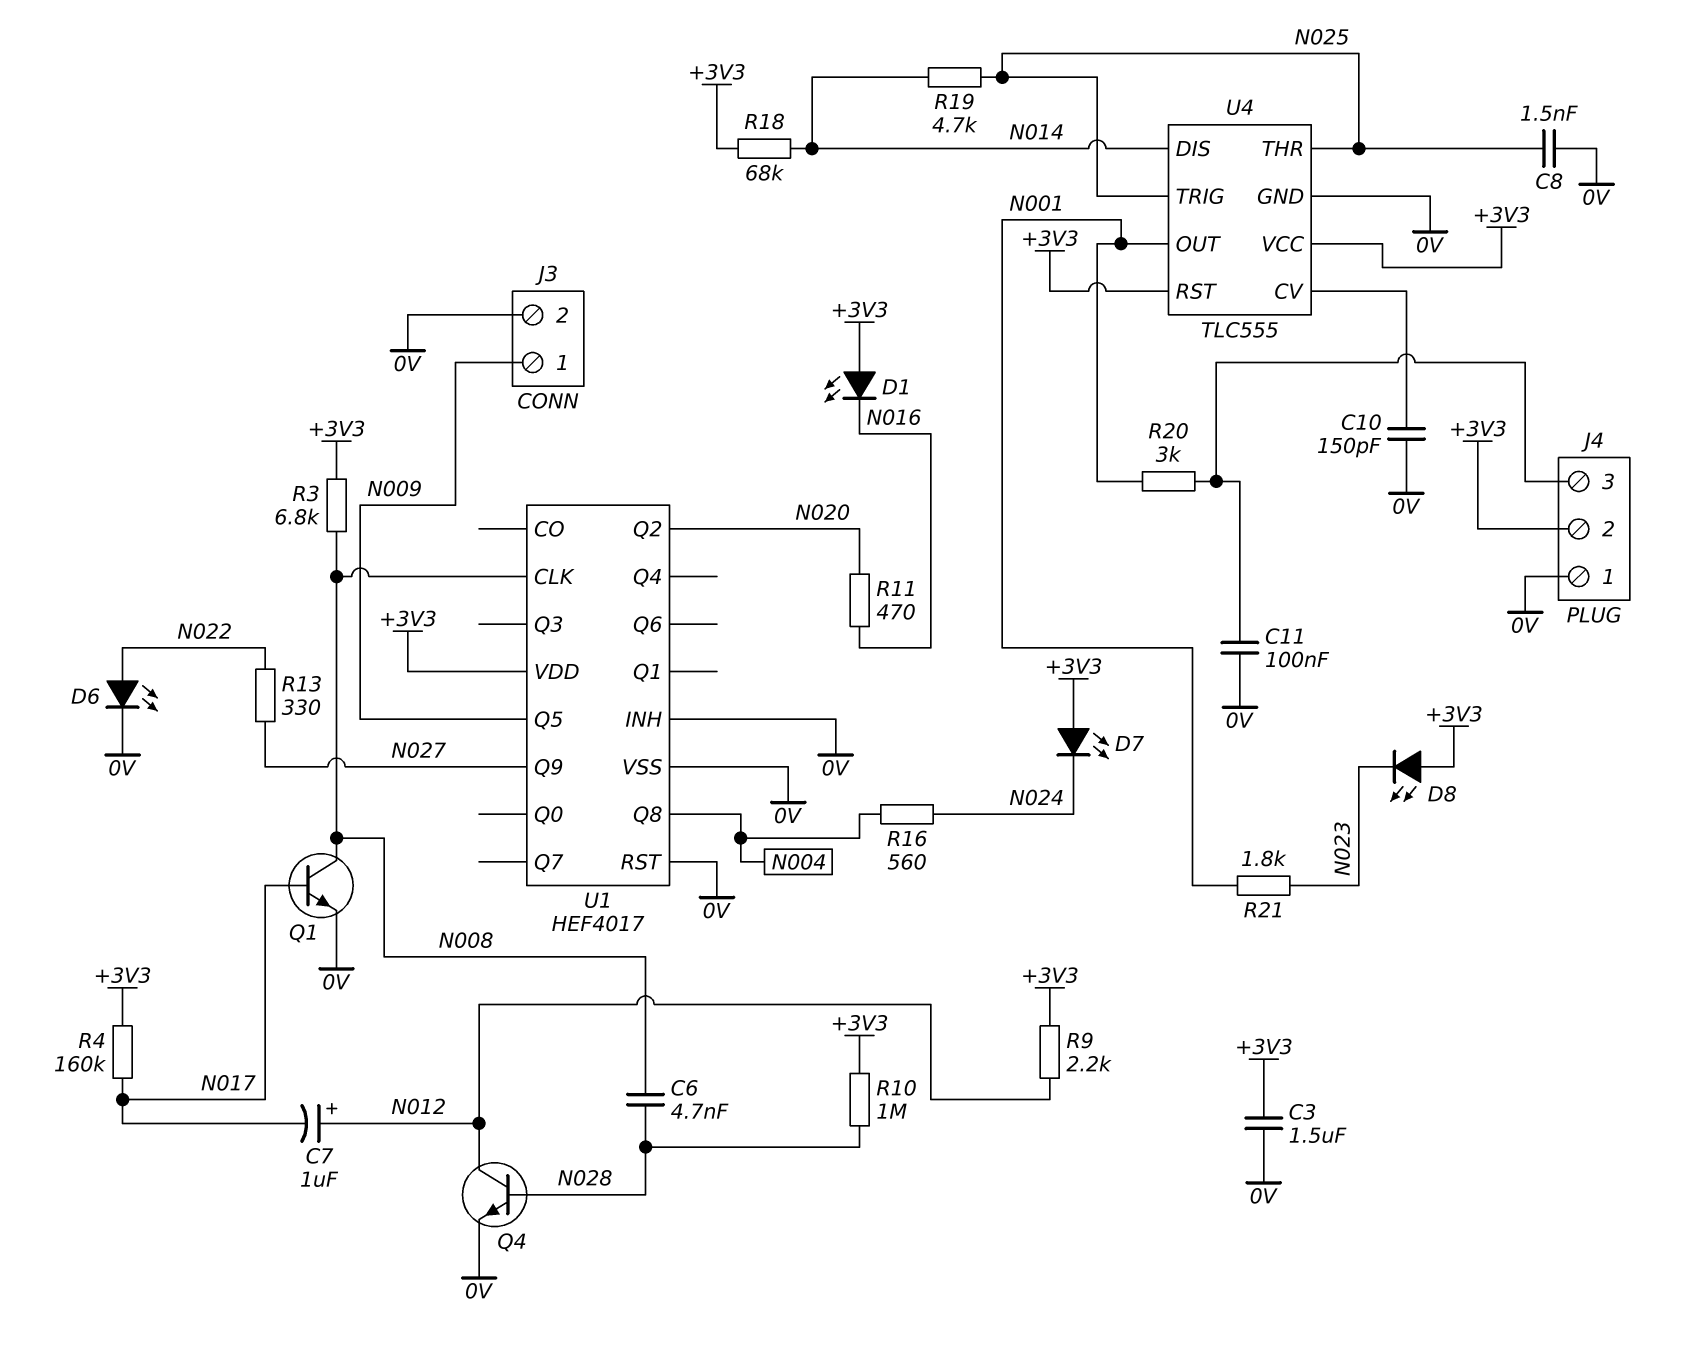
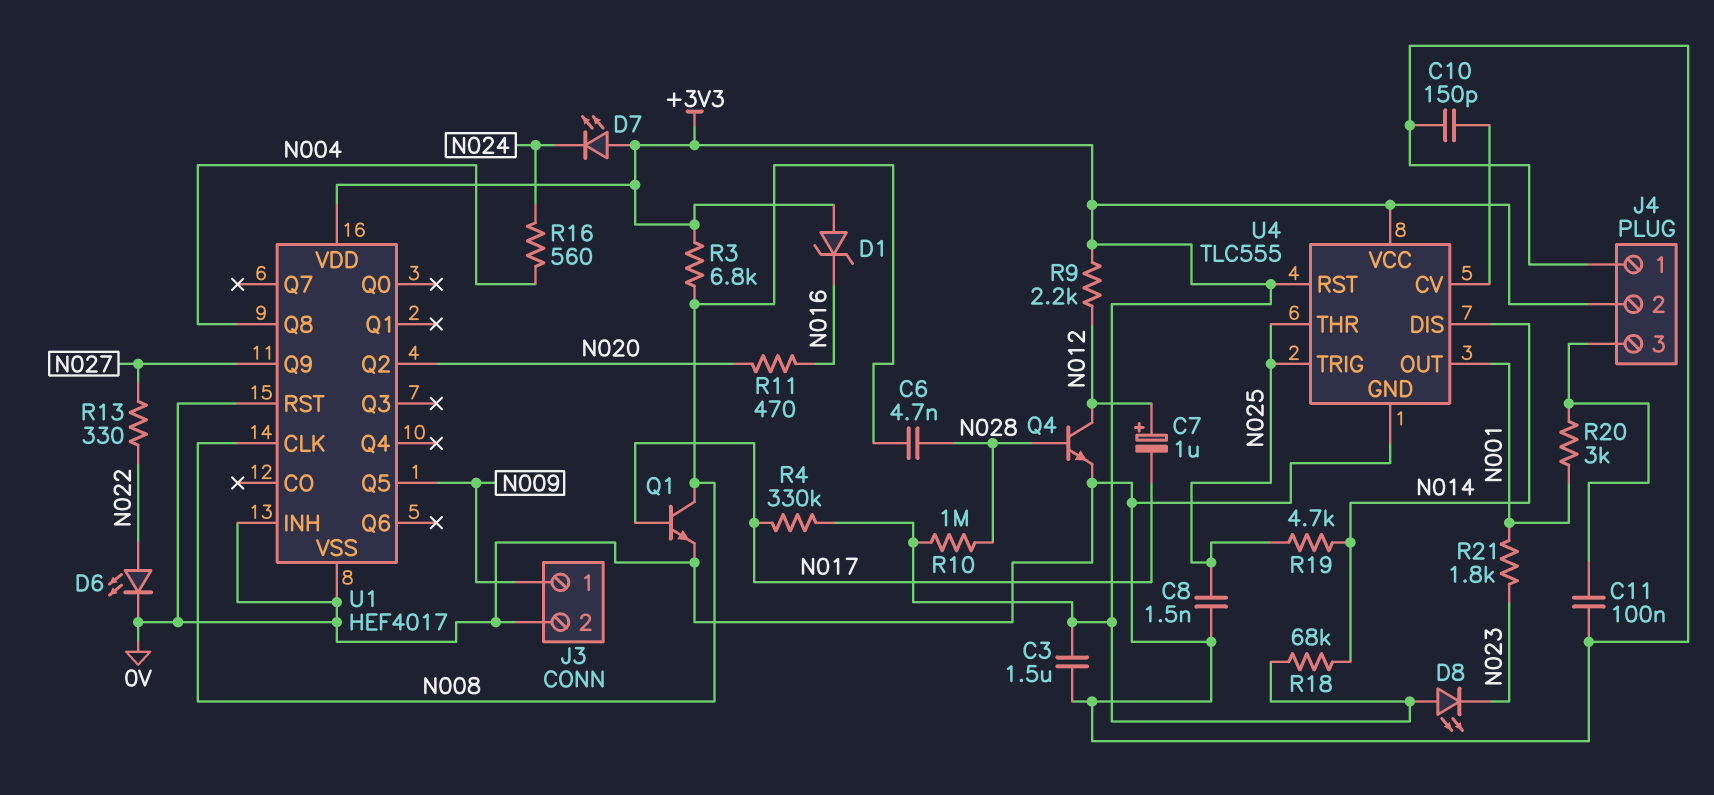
D1: LED (A +3V3, K N016) -> zener (A +3V3, K N016)
R4: 160k (+3V3, N017) -> 330k (+3V3, N017)

